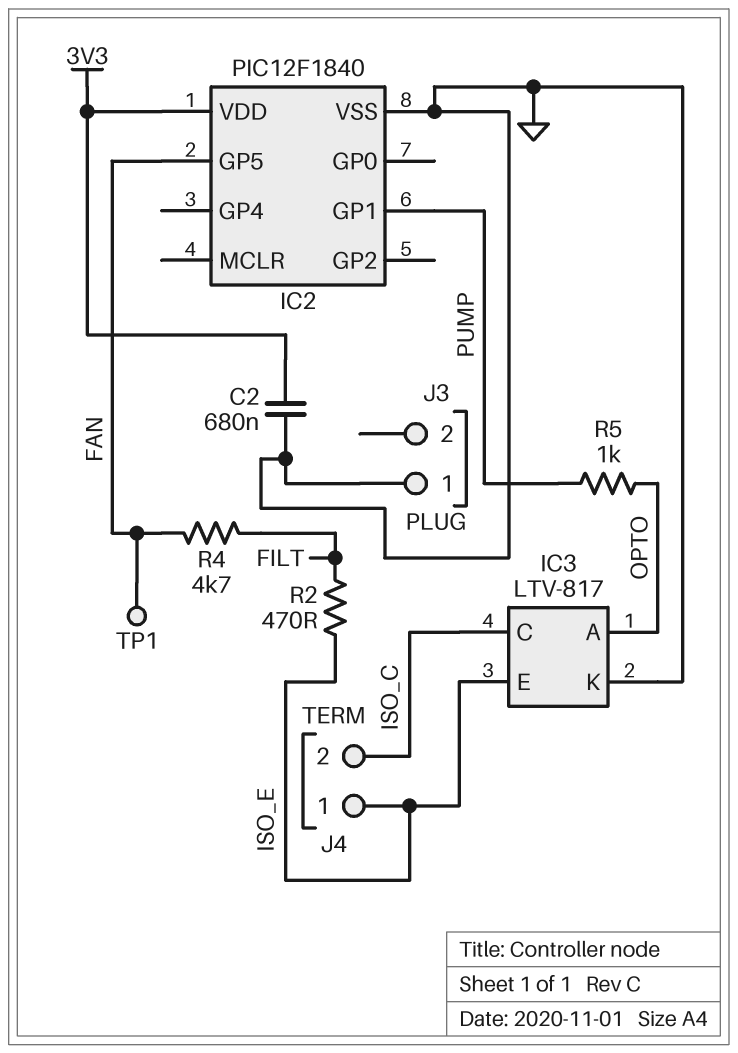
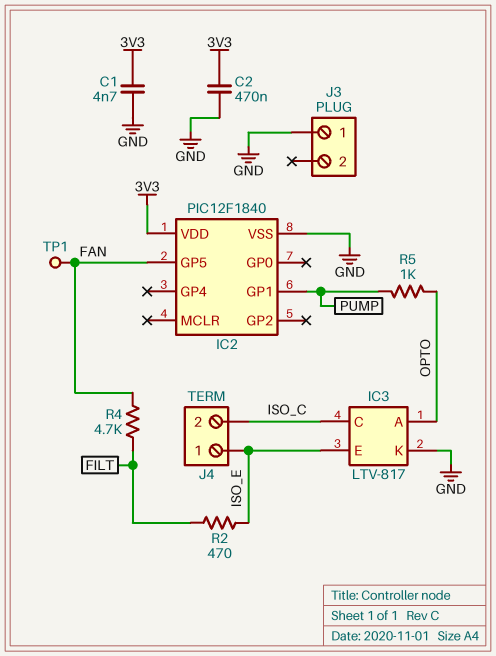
C1: none -> 4.7nF (3V3, GND)
C2: 680nF (3V3, GND) -> 470nF (3V3, GND)

